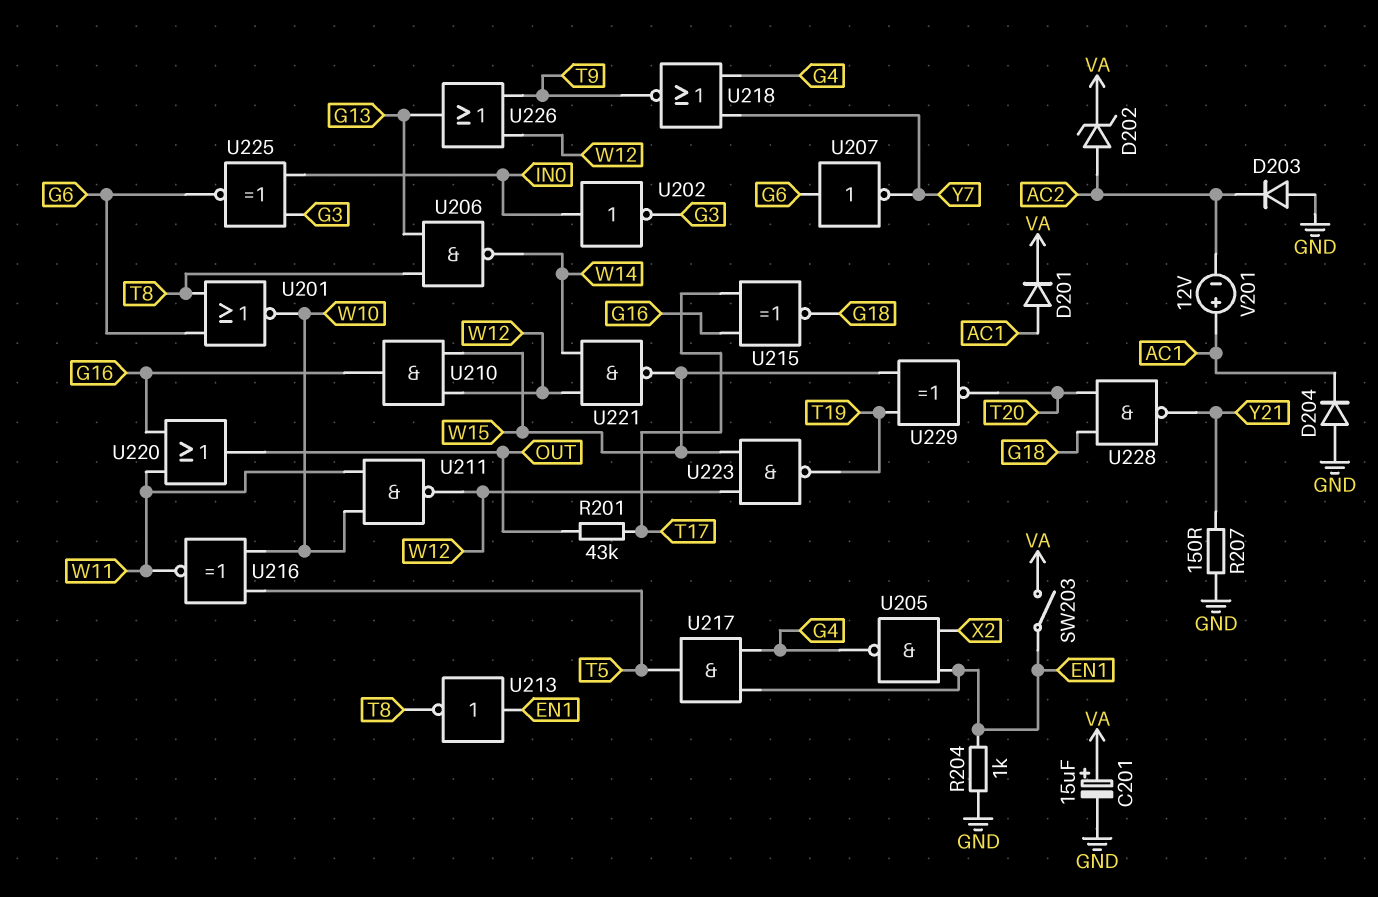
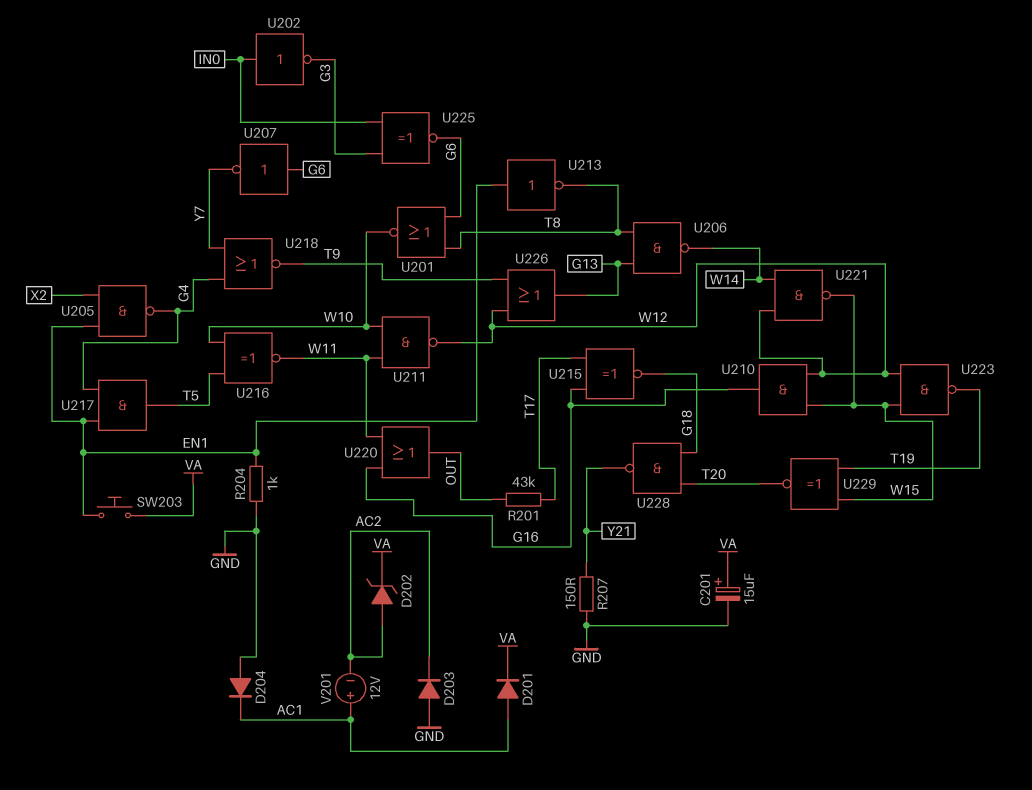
SW203: switch (EN1, VA) -> button (EN1, VA)

